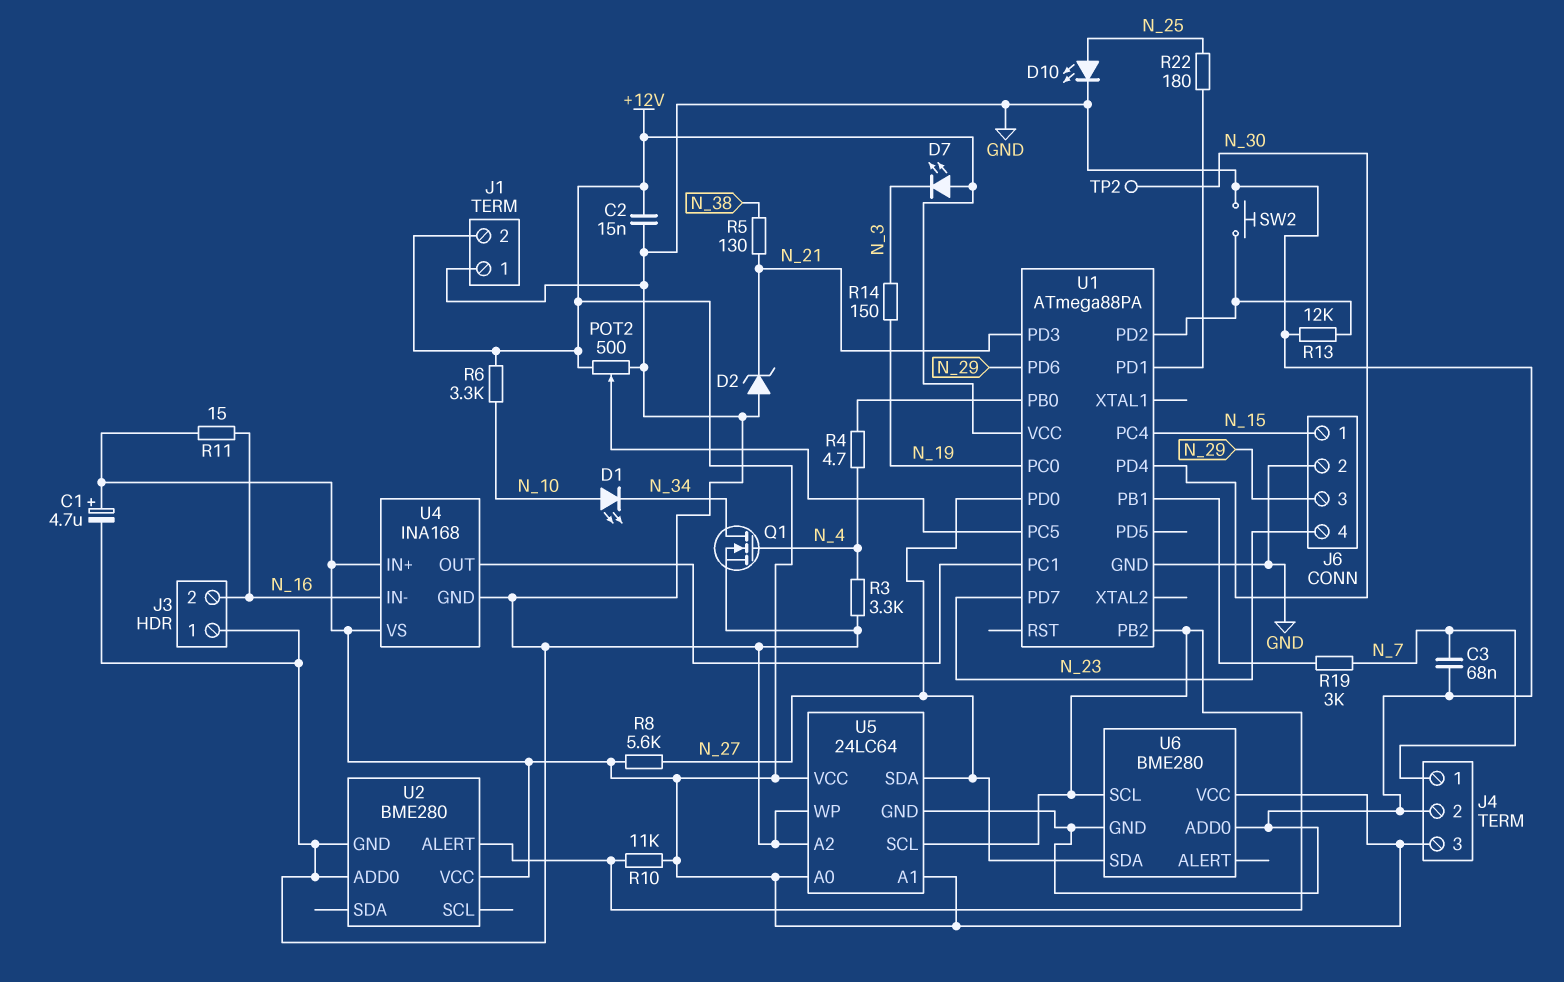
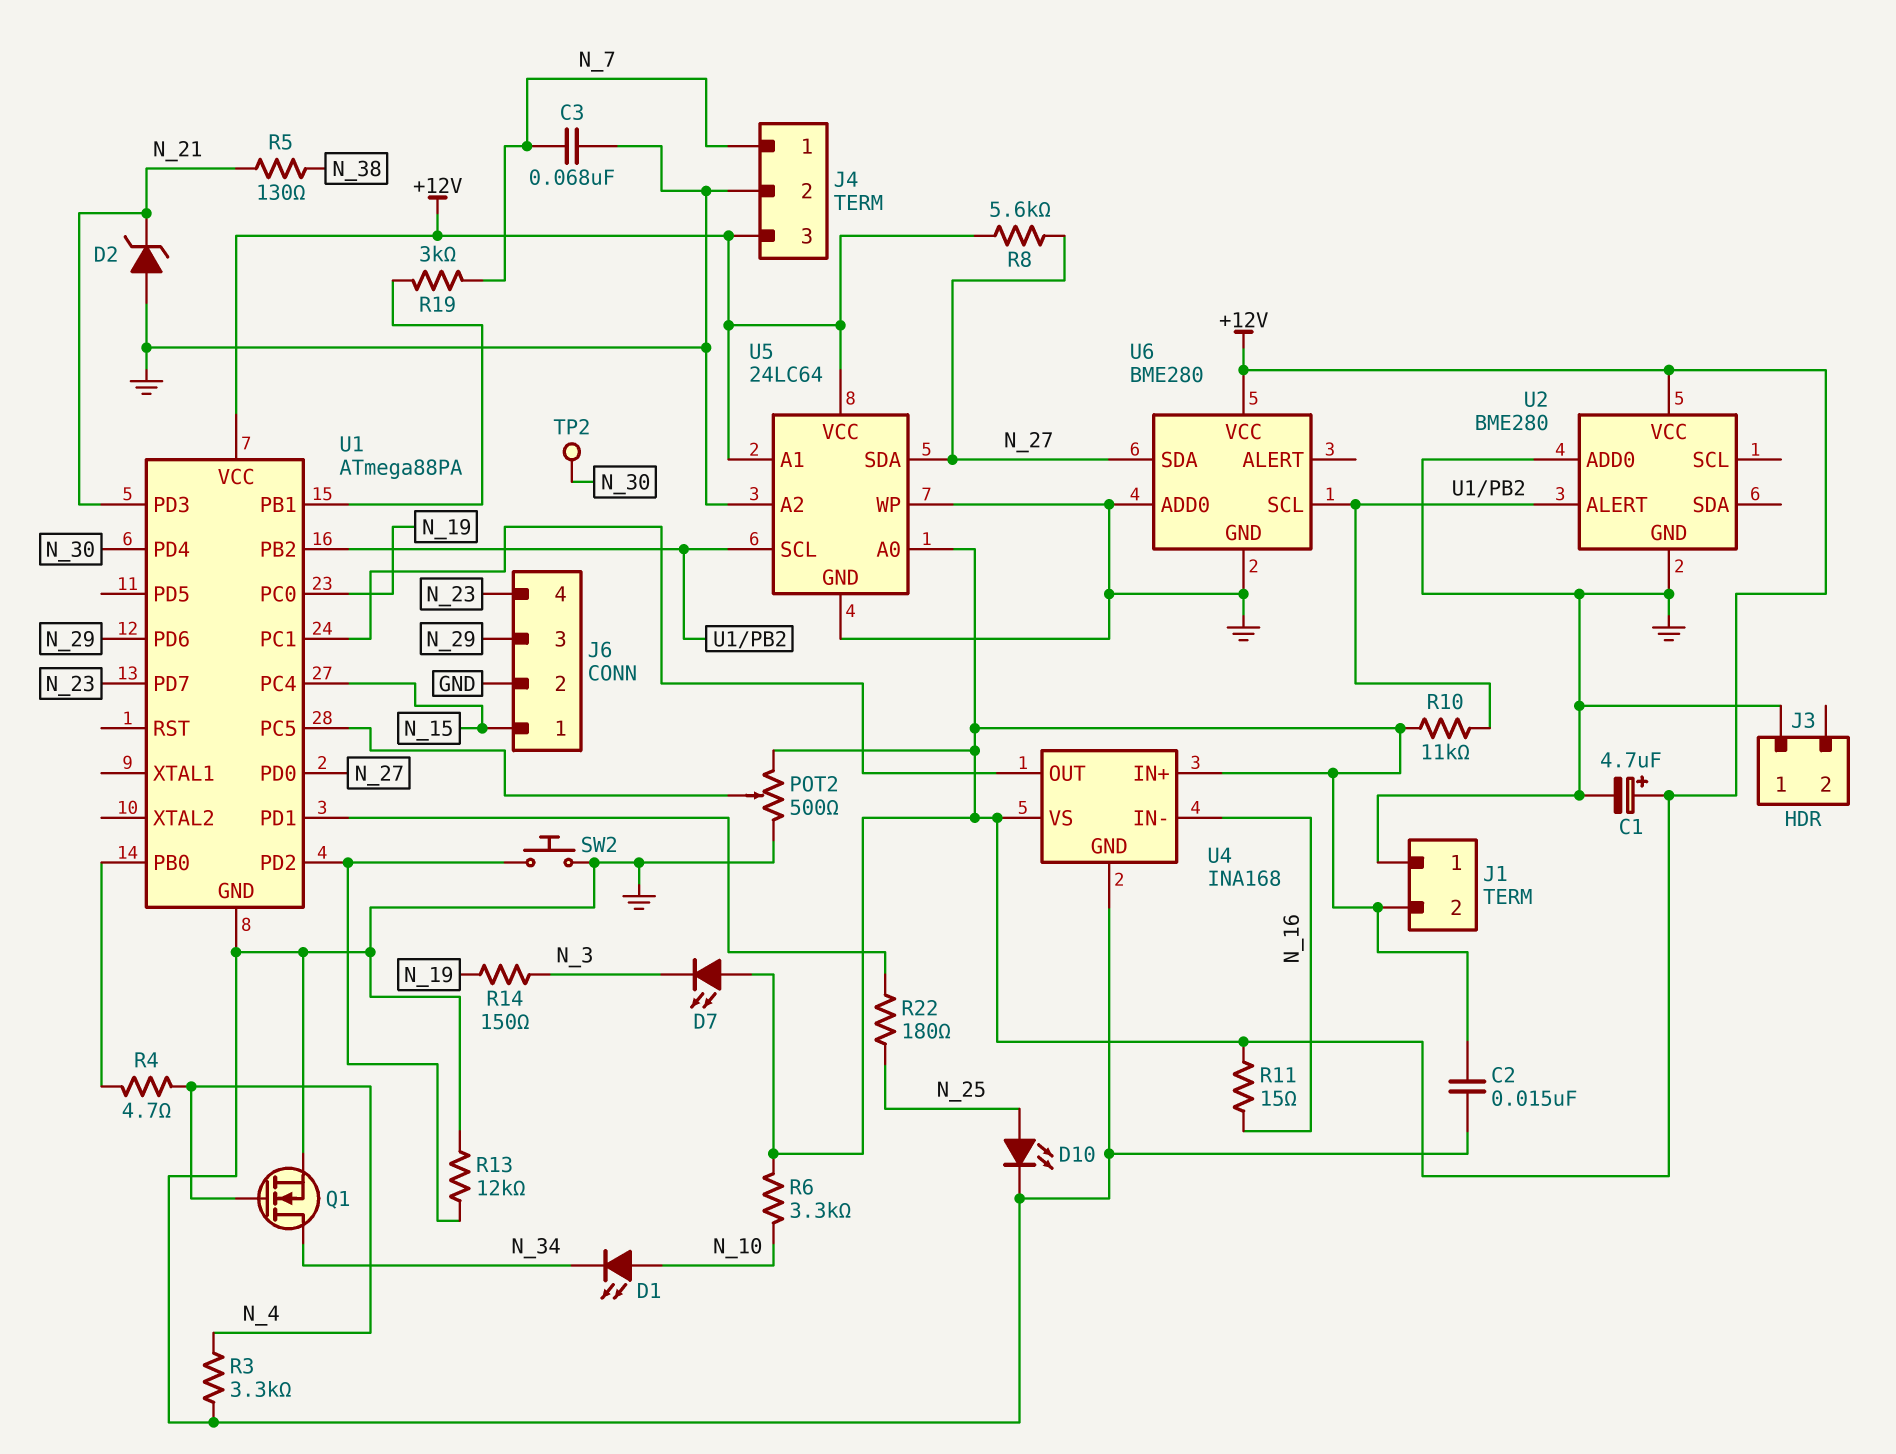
J3 pin 2: N_16 -> none

